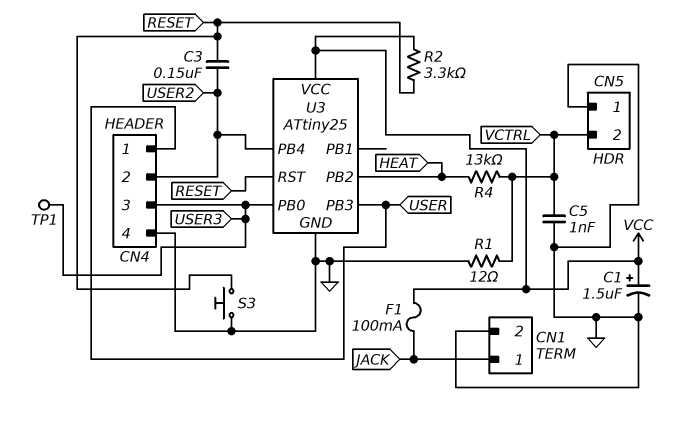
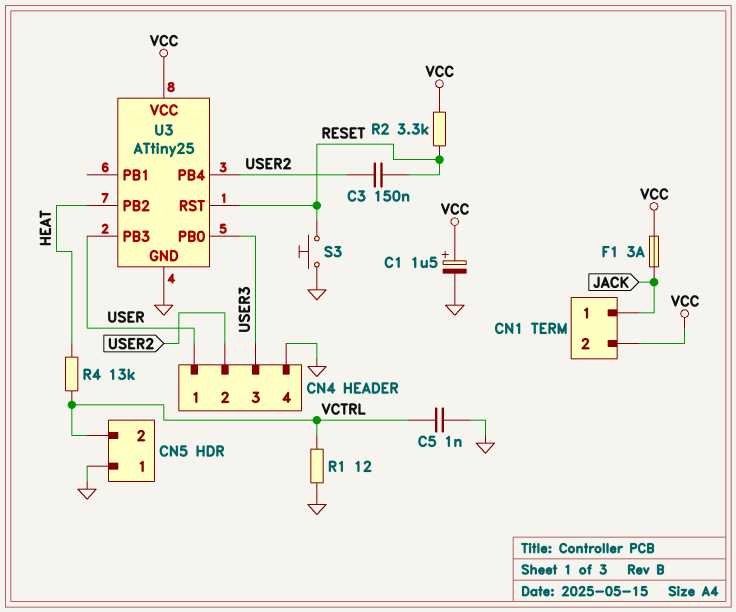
CN1 pin 2: GND -> VCC
F1: 100mA (JACK, VCC) -> 3A (JACK, VCC)
TP1: test point (USER3) -> none

